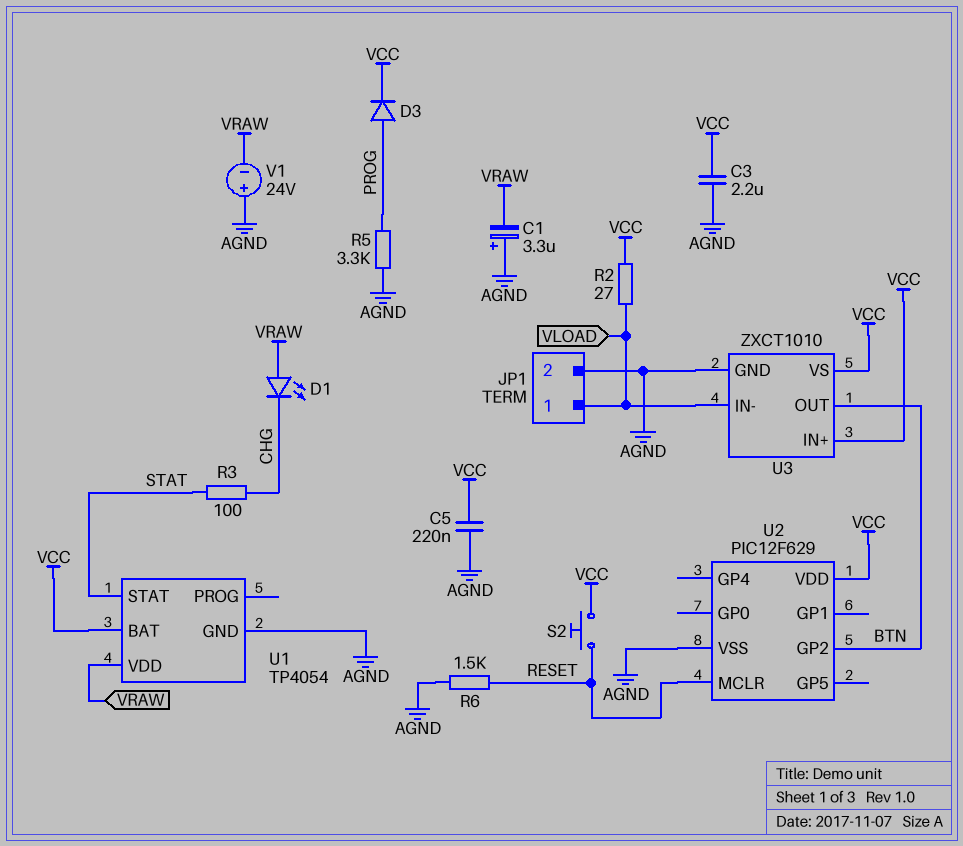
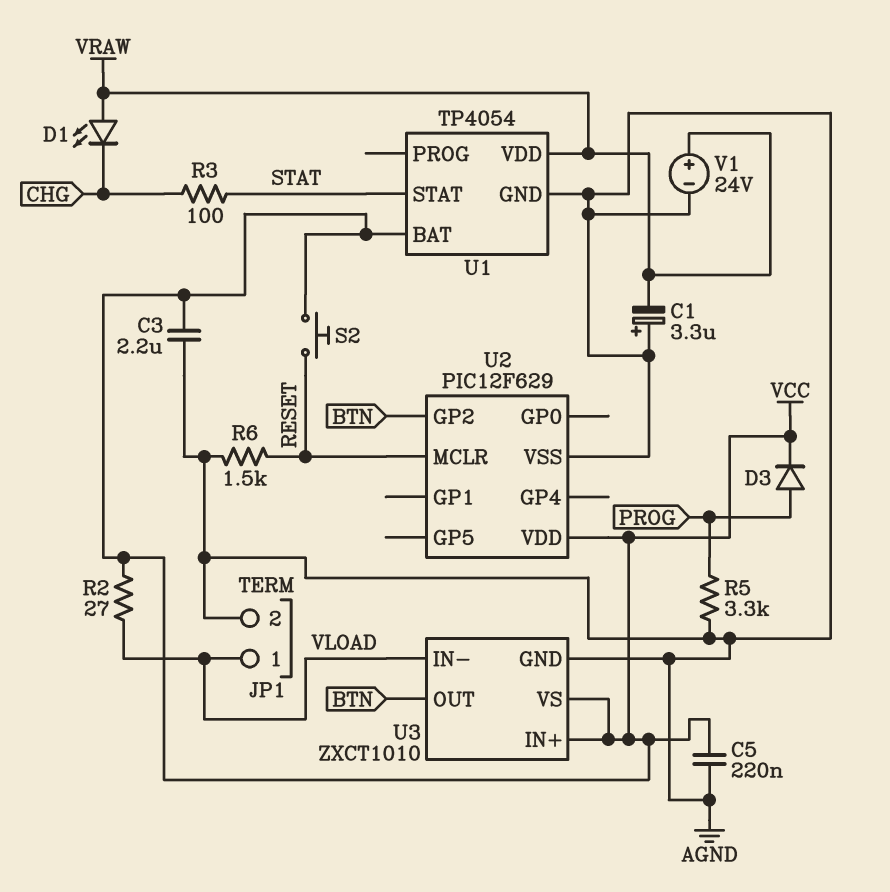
V1: 24V (plus AGND, minus VRAW) -> 24V (plus VRAW, minus AGND)

